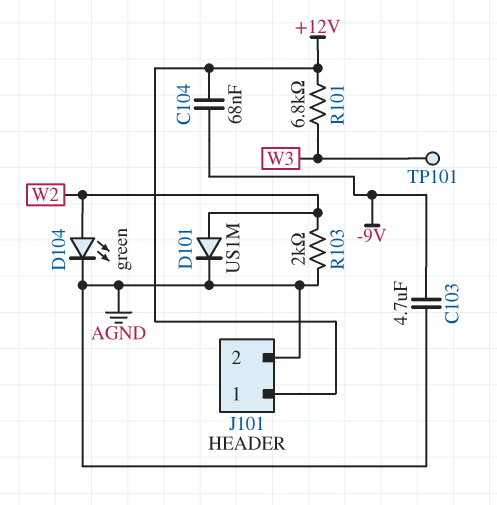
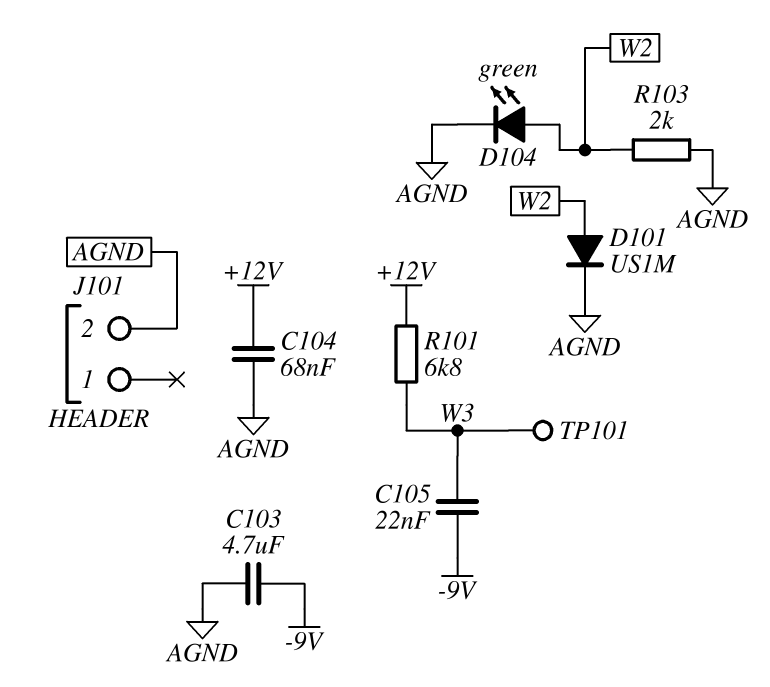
C104: 68nF (+12V, -9V) -> 68nF (+12V, AGND)
C105: none -> 22nF (-9V, W3)
J101 pin 1: +12V -> none

